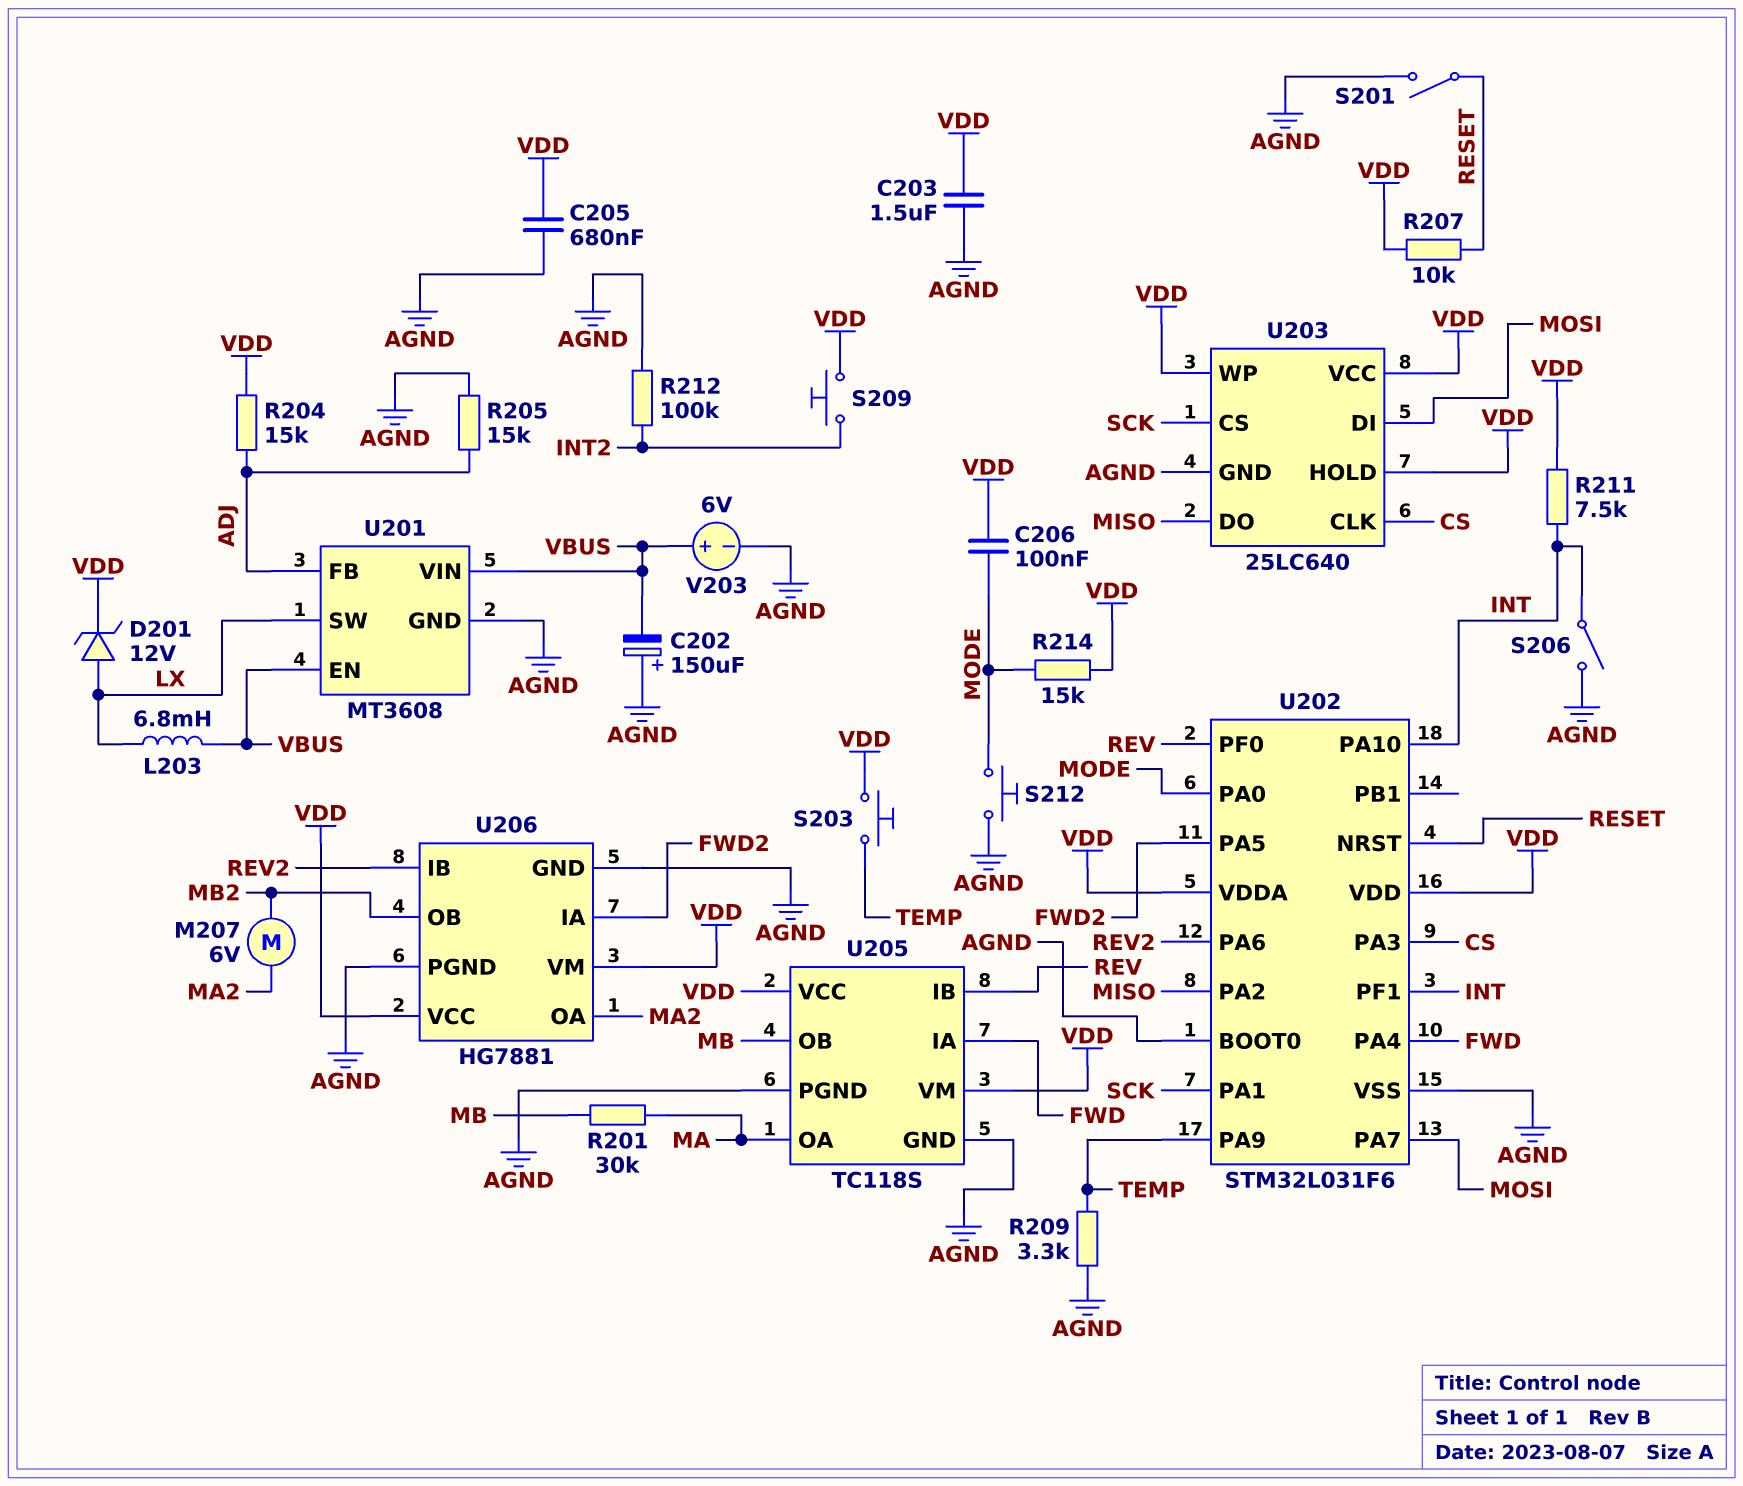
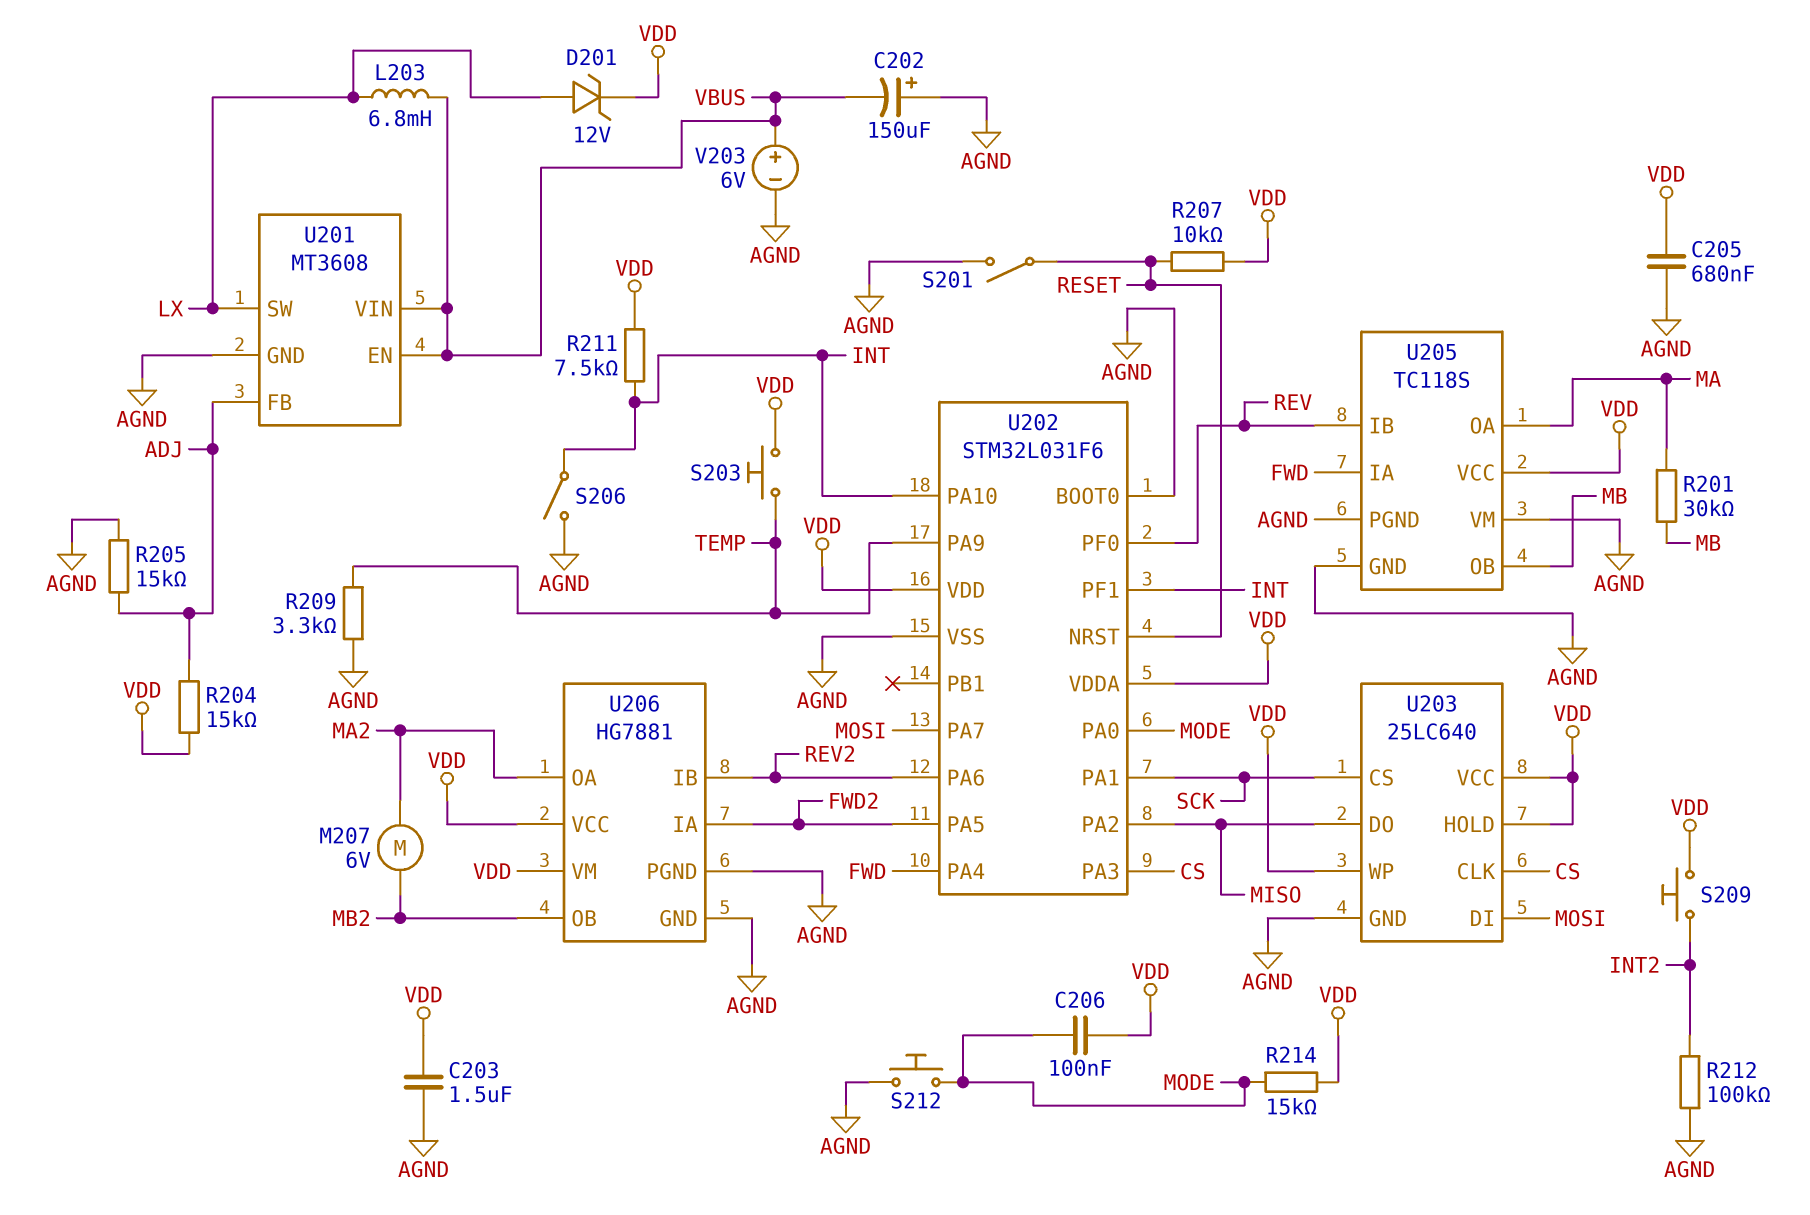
U205 pin VM: VDD -> AGND

